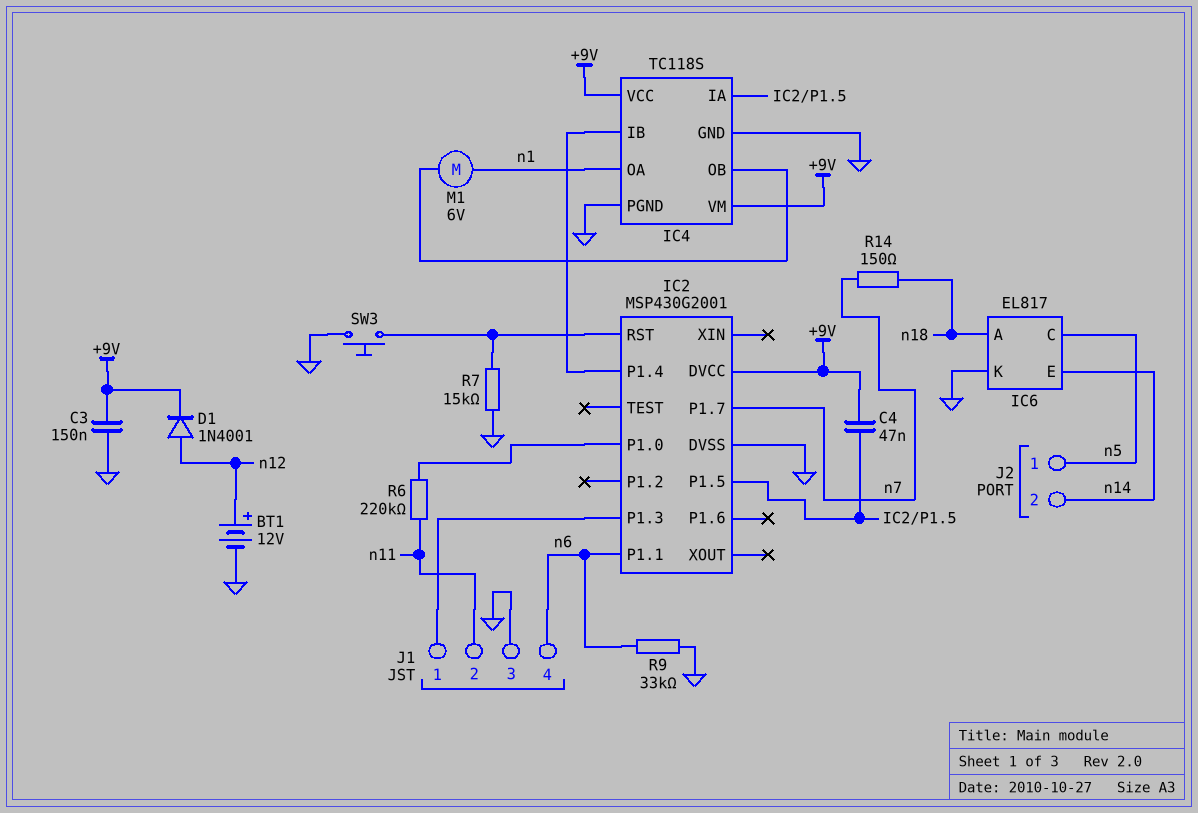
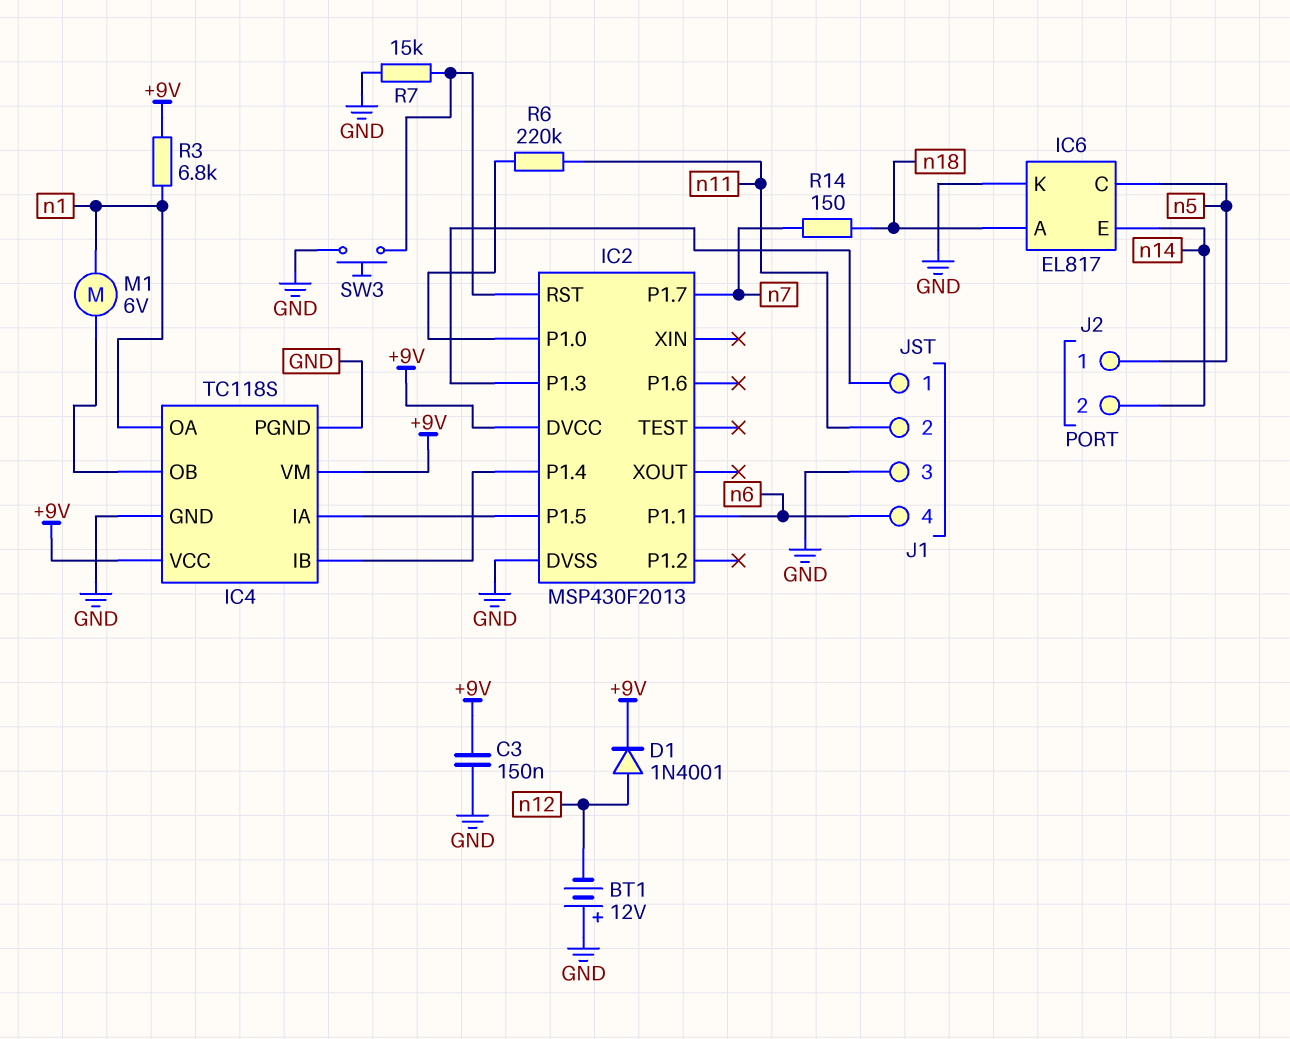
BT1: 12V (plus n12, minus GND) -> 12V (plus GND, minus n12)
C4: 47nF (+9V, IC2/P1.5) -> none
IC2: MSP430G2001 -> MSP430F2013
R3: none -> 6.8k (+9V, n1)
R9: 33k (GND, n6) -> none

